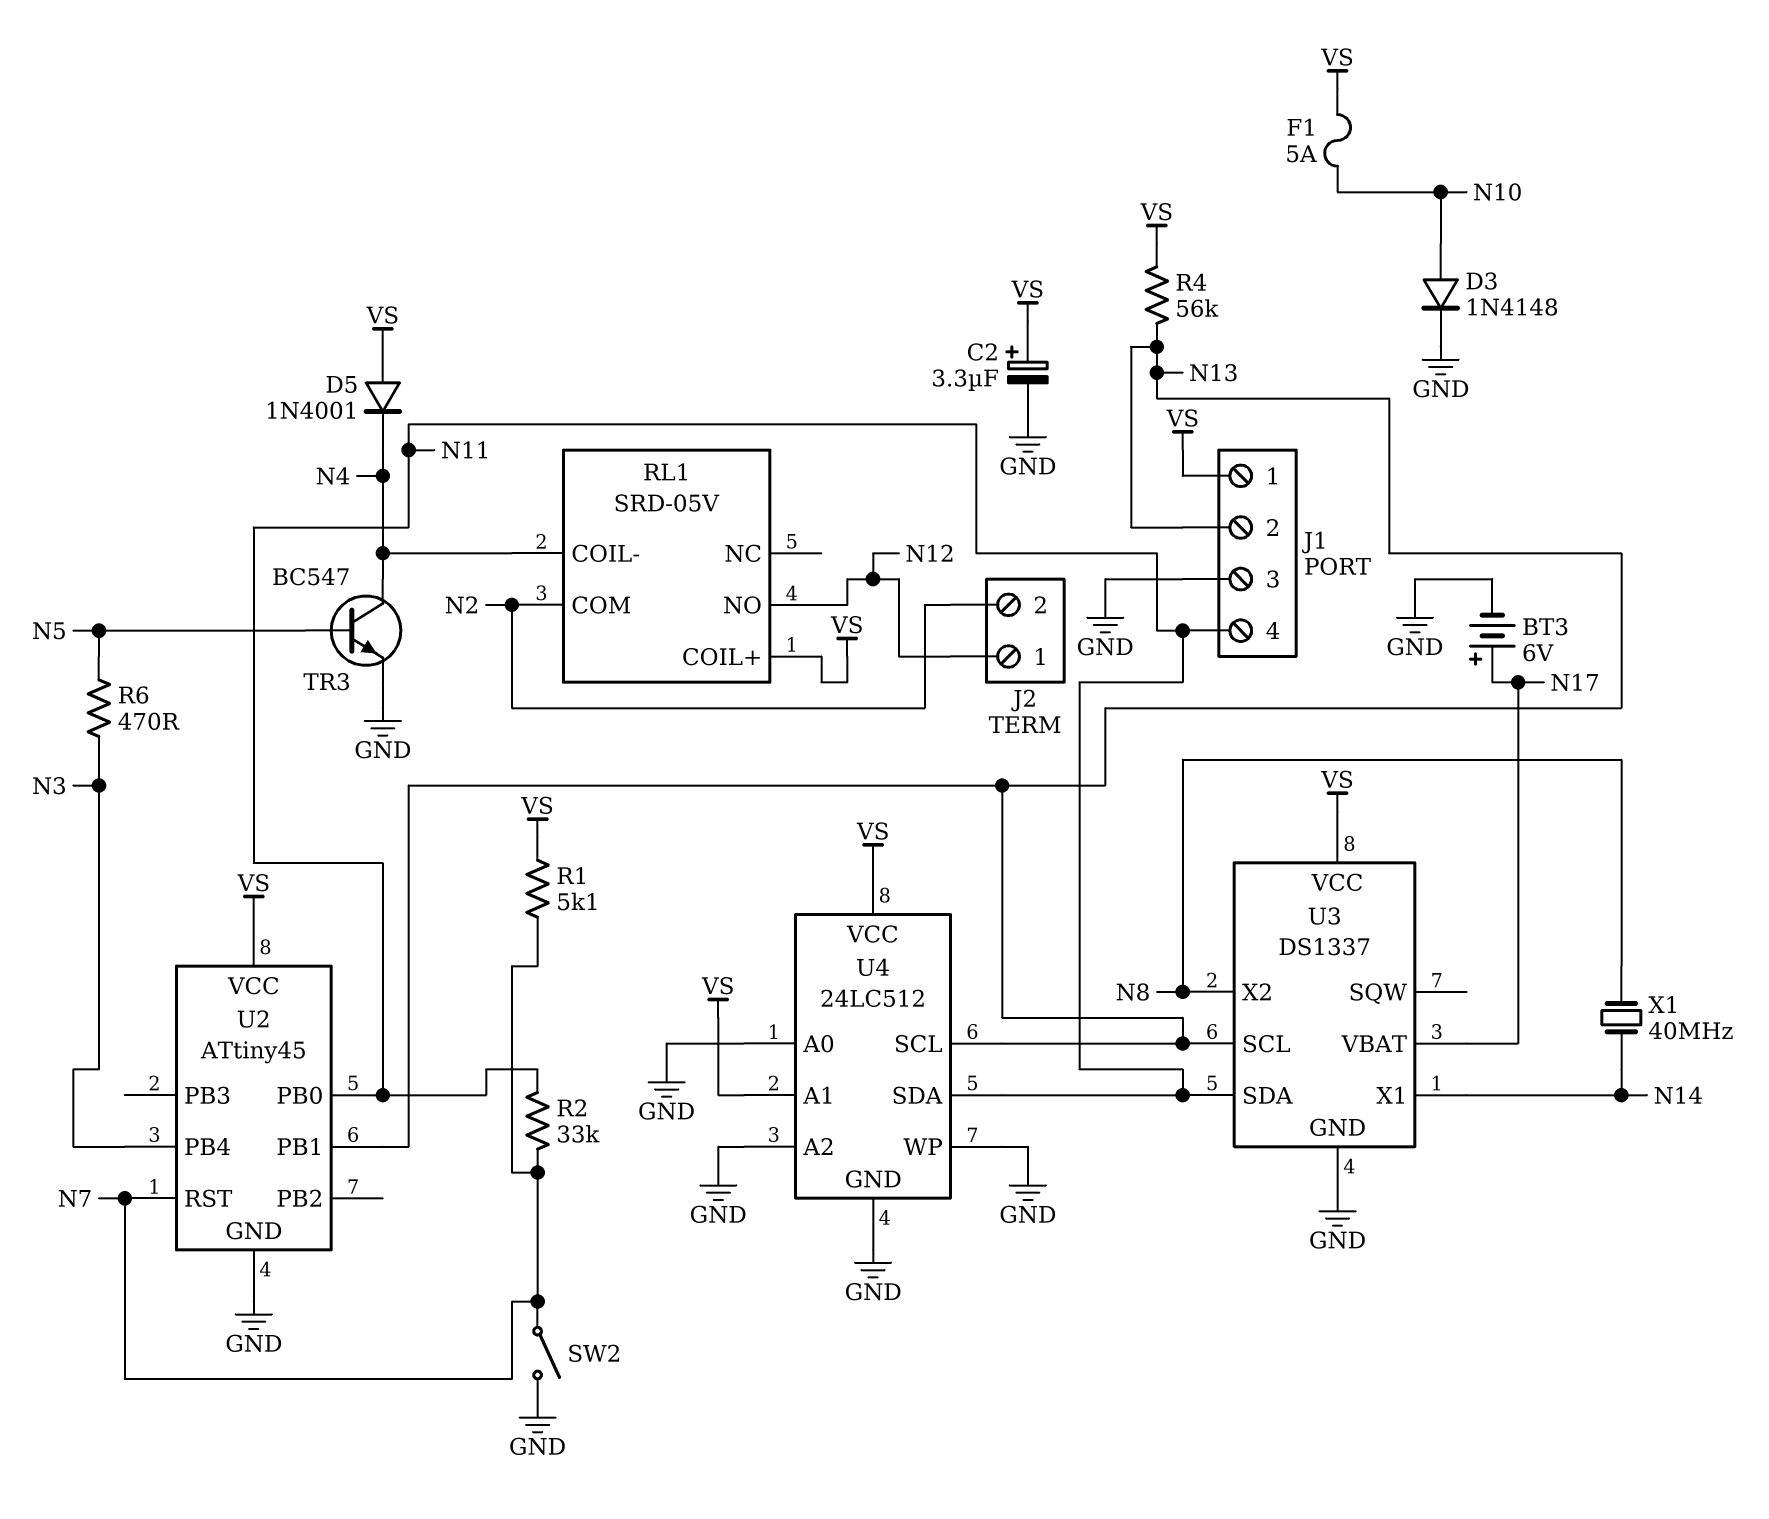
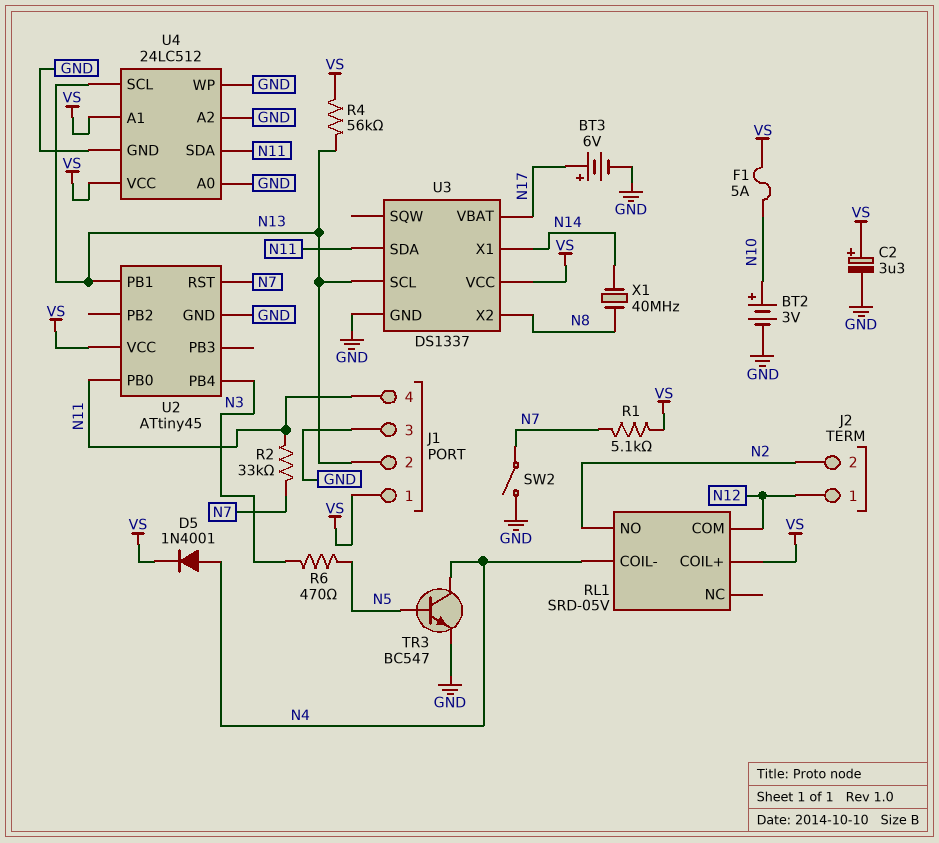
BT2: none -> 3V (plus N10, minus GND)
D3: diode 1N4148 (A N10, K GND) -> none
D5: diode 1N4001 (A VS, K N4) -> diode 1N4001 (A N4, K VS)
RL1 pin COM: N2 -> N12
RL1 pin NO: N12 -> N2

